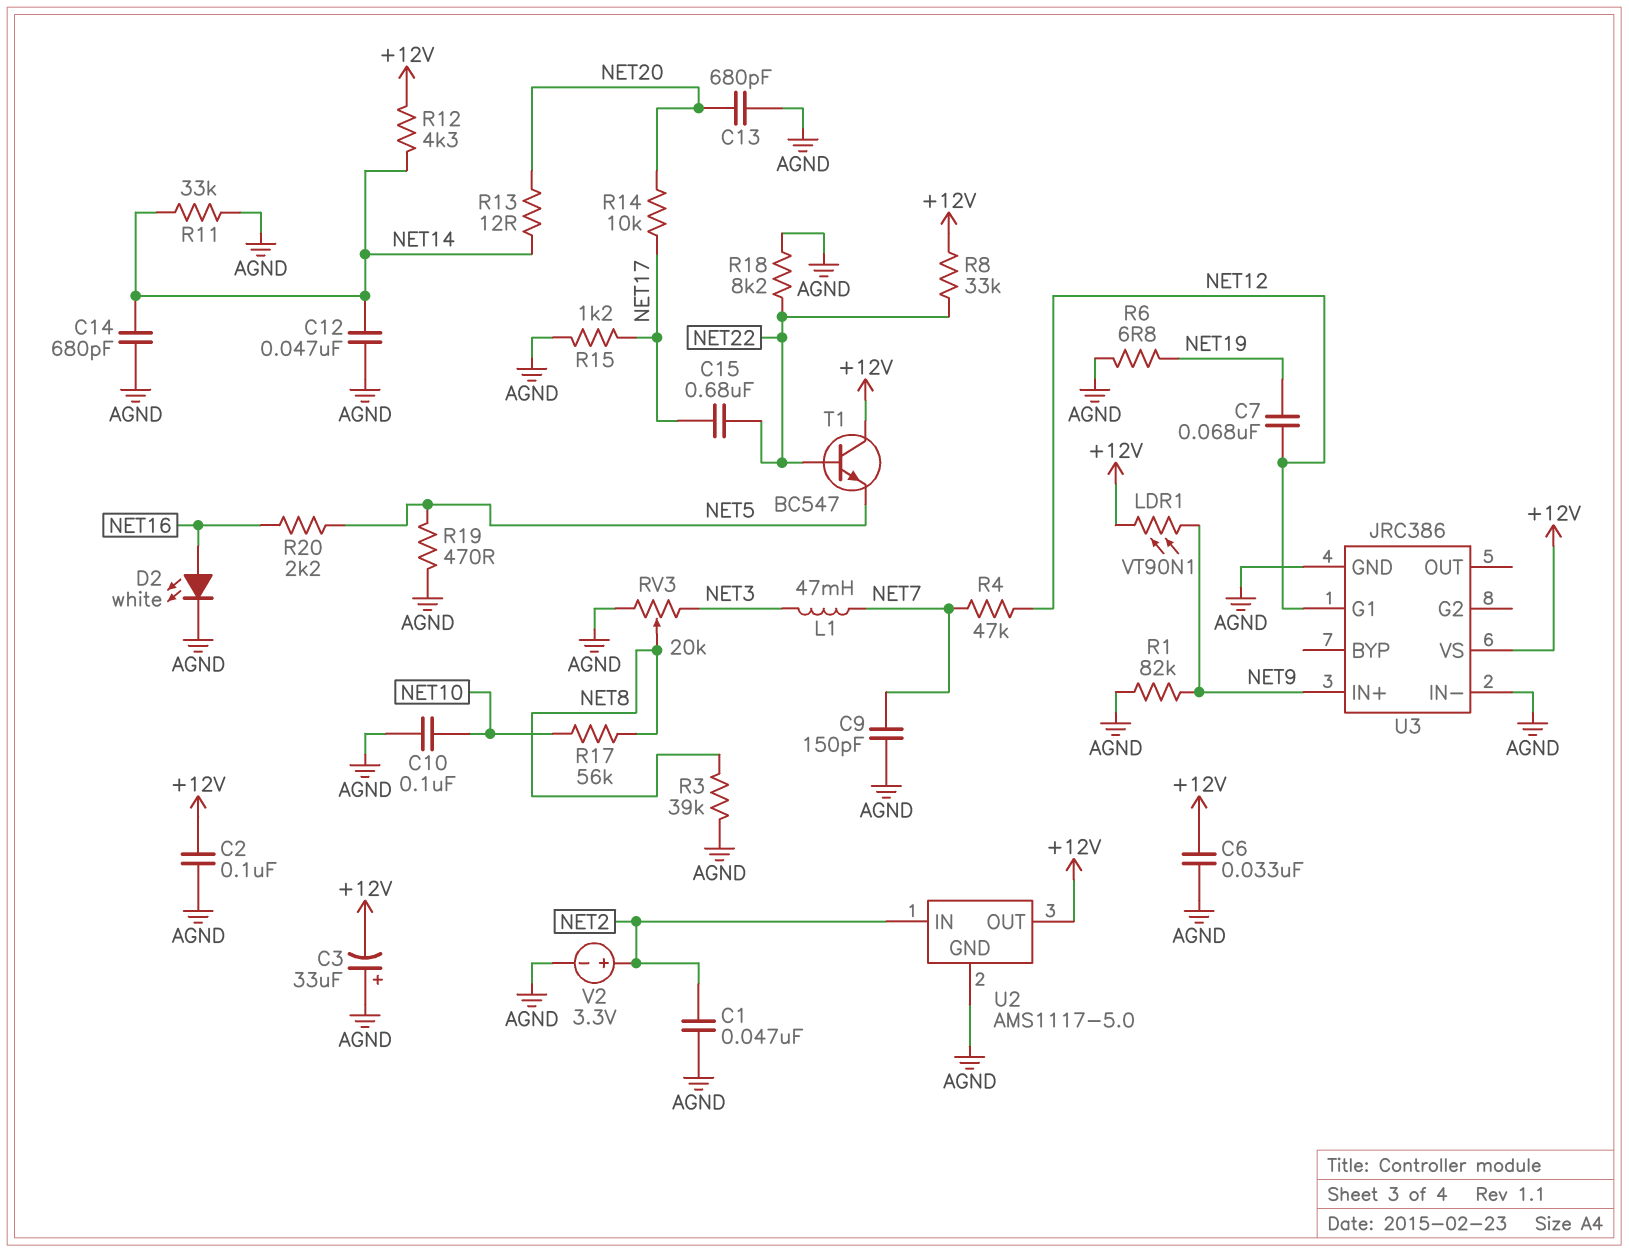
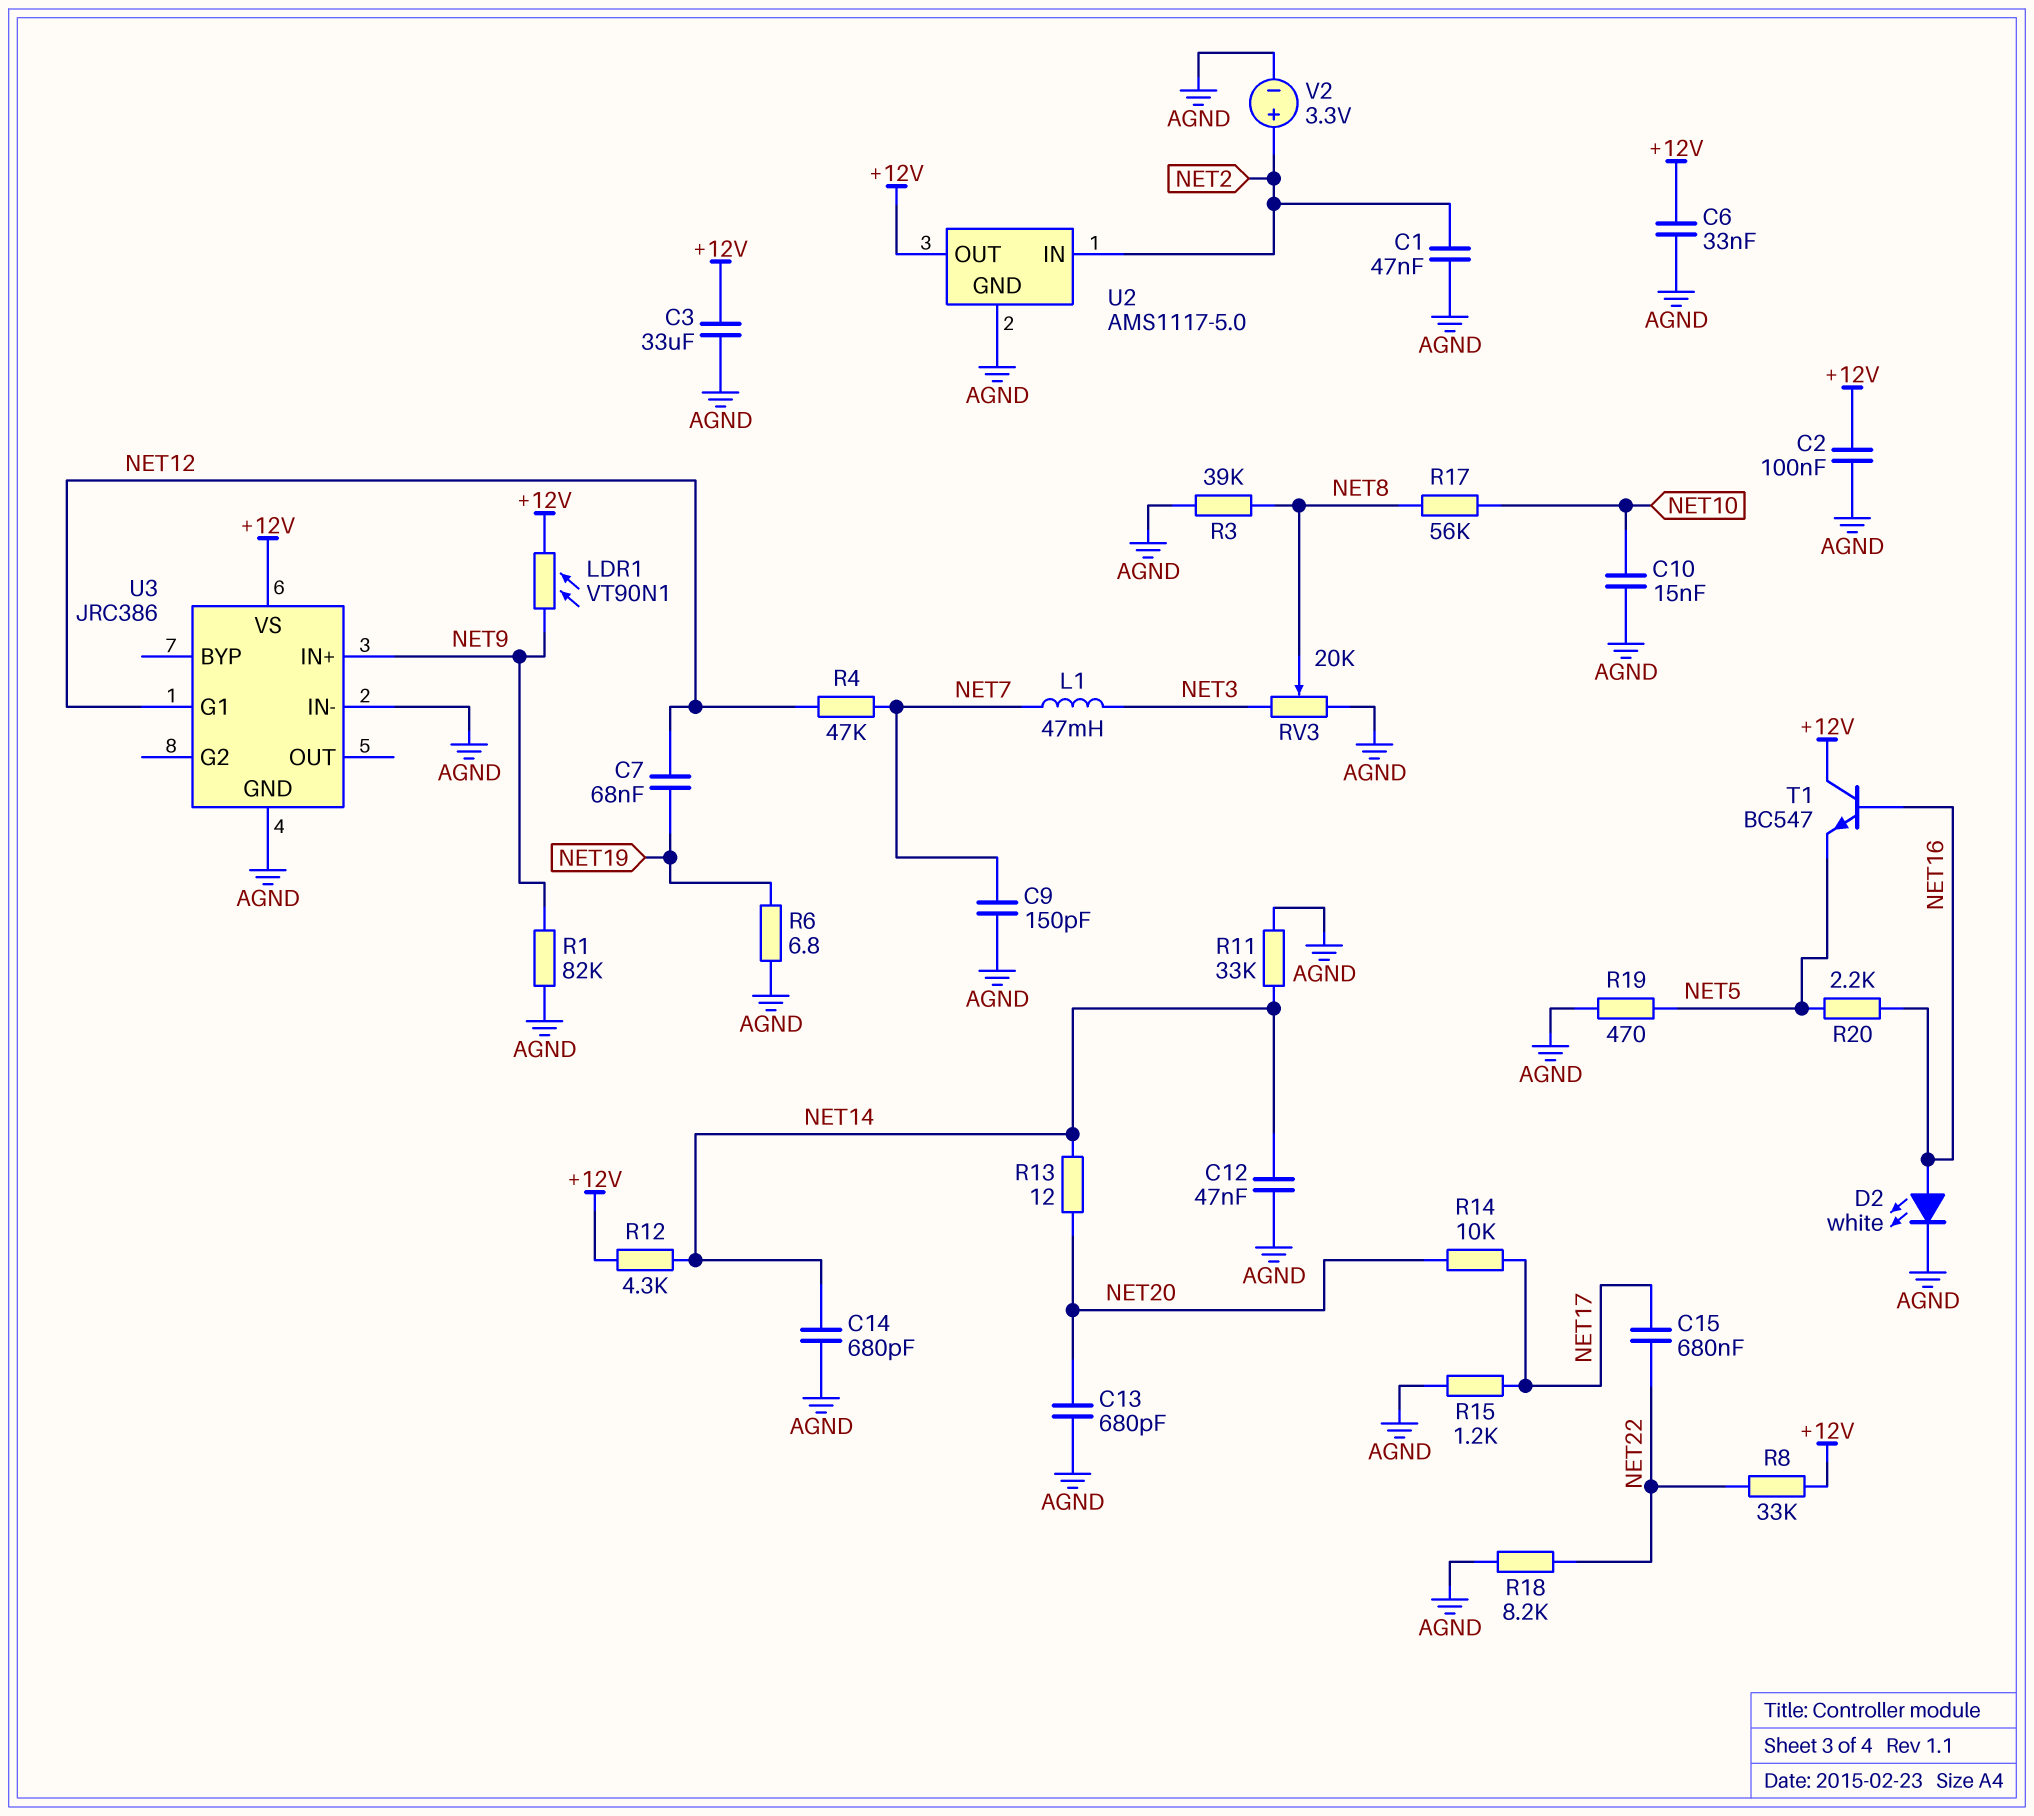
C3: 33uF (plus AGND, minus +12V) -> 33uF (+12V, AGND)
C10: 100nF (AGND, NET10) -> 15nF (AGND, NET10)
T1: NPN BC547 (B NET22, C +12V, E NET5) -> NPN BC547 (B NET16, C +12V, E NET5)

